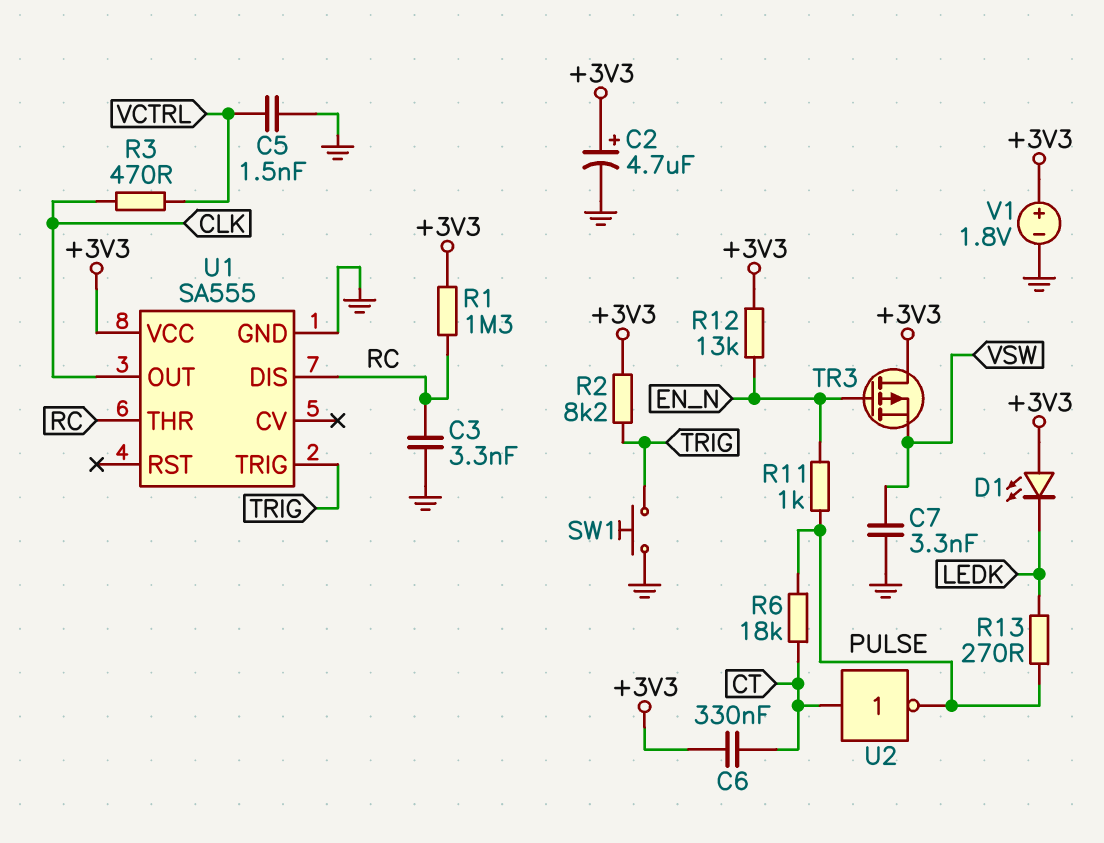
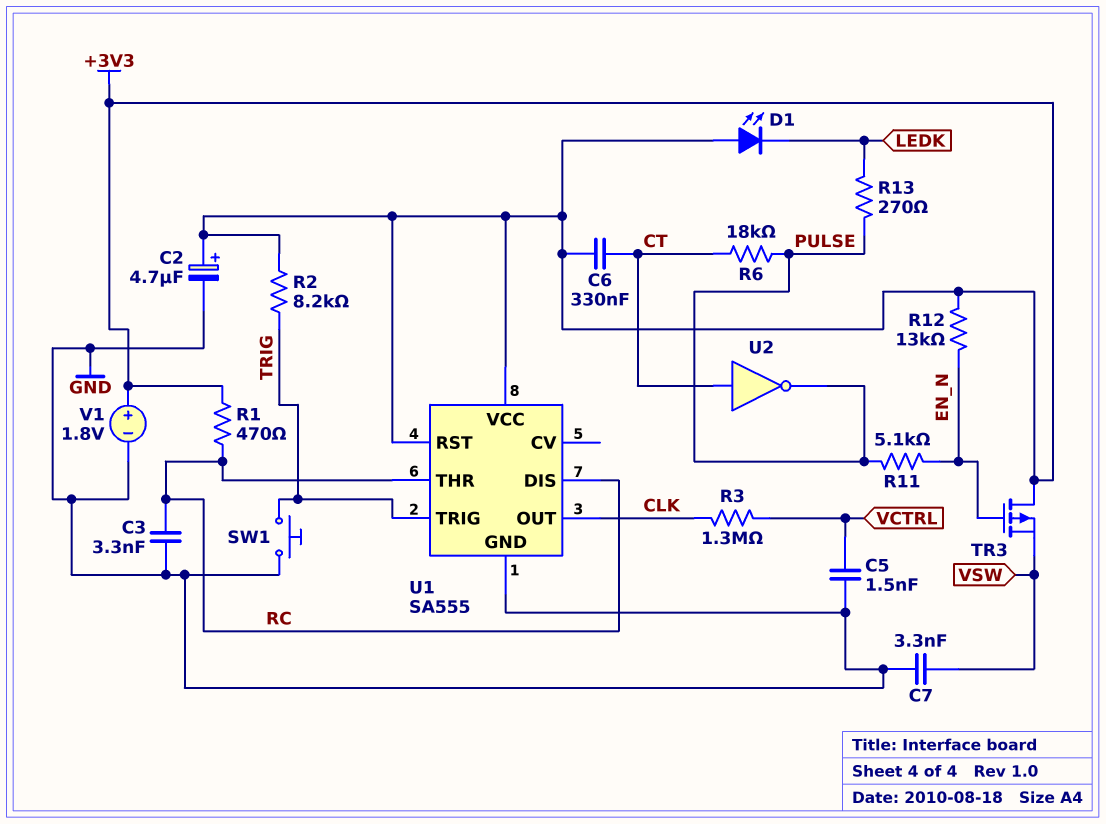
R1: 1.3M (+3V3, RC) -> 470 (+3V3, RC)
R3: 470 (CLK, VCTRL) -> 1.3M (CLK, VCTRL)
R11: 1k (EN_N, PULSE) -> 5.1k (EN_N, PULSE)
U1 pin RST: none -> +3V3

